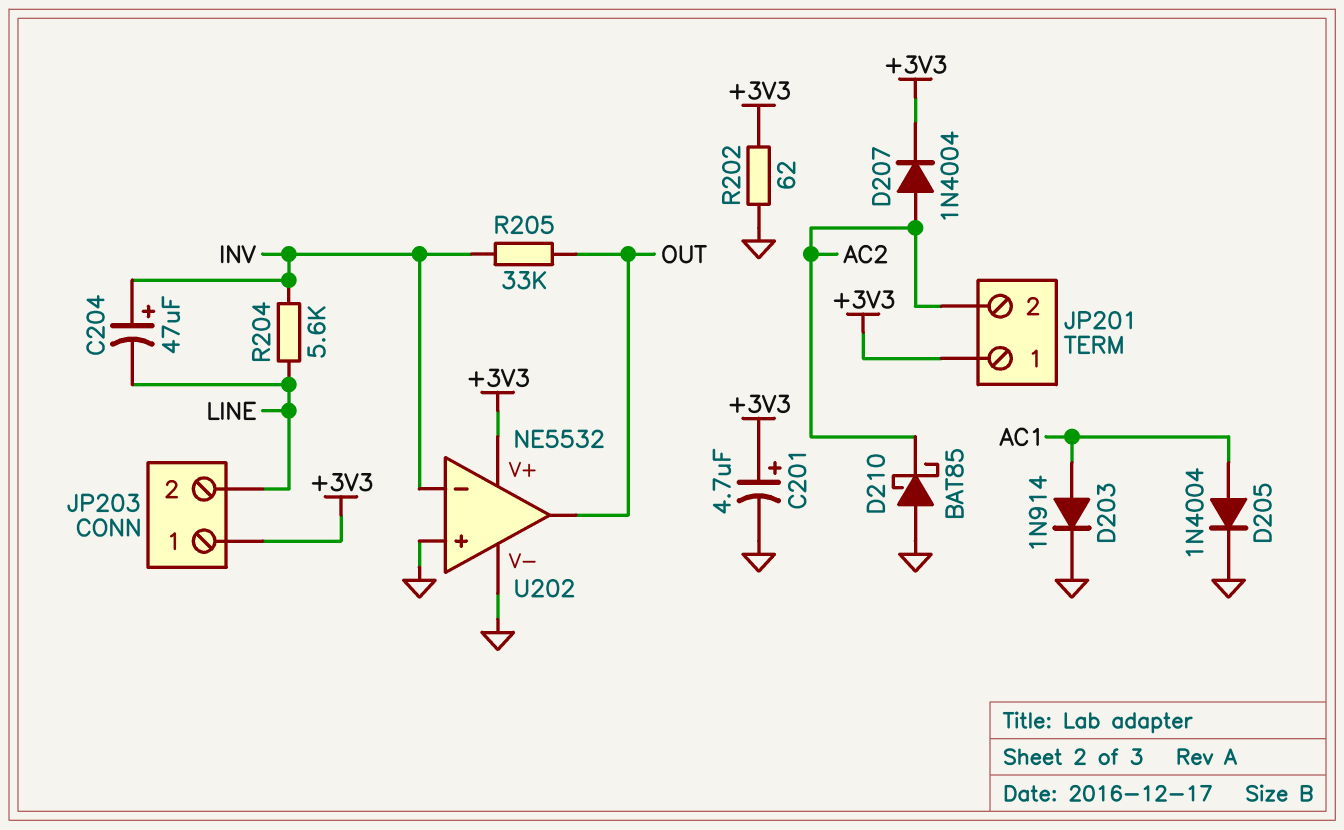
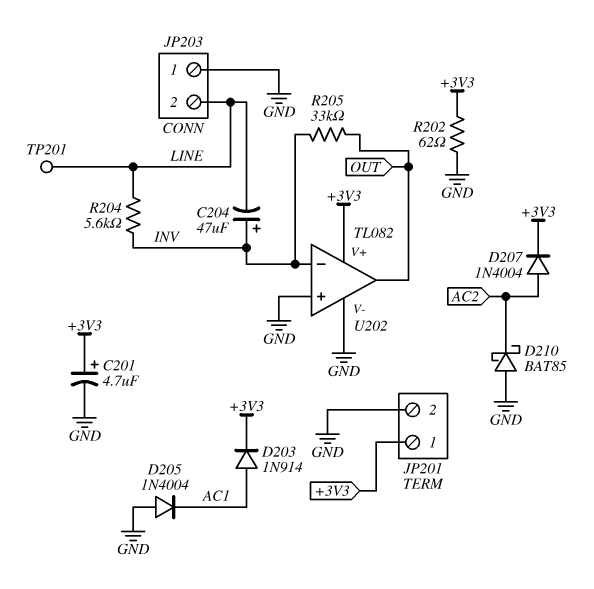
D203: diode 1N914 (A AC1, K GND) -> diode 1N914 (A AC1, K +3V3)
D205: diode 1N4004 (A AC1, K GND) -> diode 1N4004 (A GND, K AC1)
JP201 pin 2: AC2 -> GND
JP203 pin 1: +3V3 -> GND
TP201: none -> test point (LINE)
U202: NE5532 -> TL082

